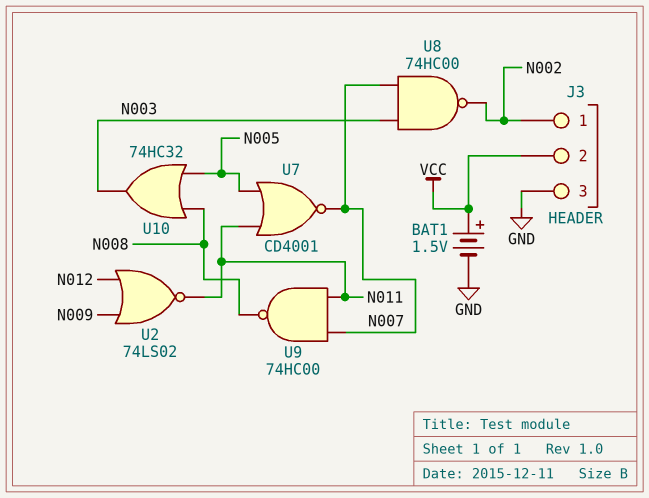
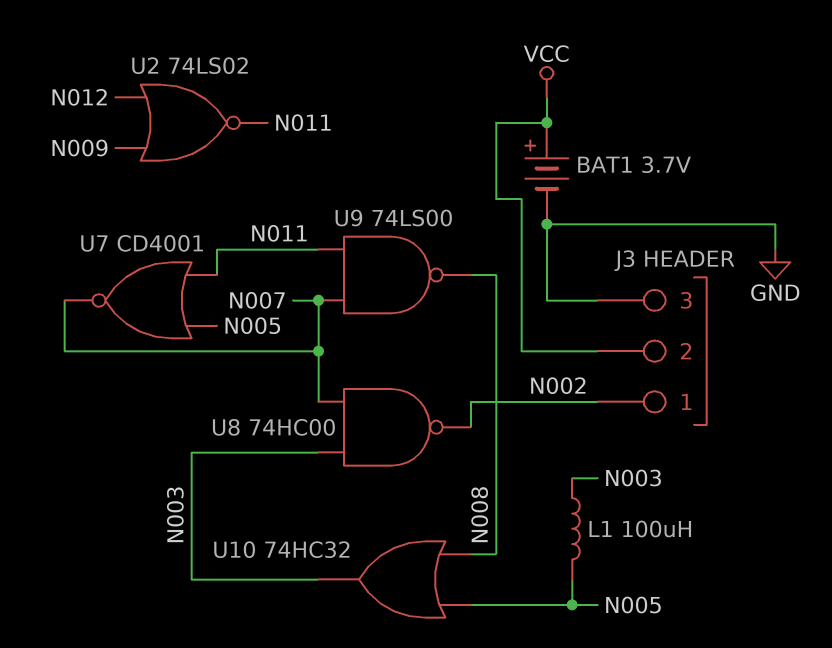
BAT1: 1.5V (plus VCC, minus GND) -> 3.7V (plus VCC, minus GND)
L1: none -> 100uH (N003, N005)
U9: NAND 74HC00 (in N007, in N011, out N008) -> NAND 74LS00 (in N007, in N011, out N008)

